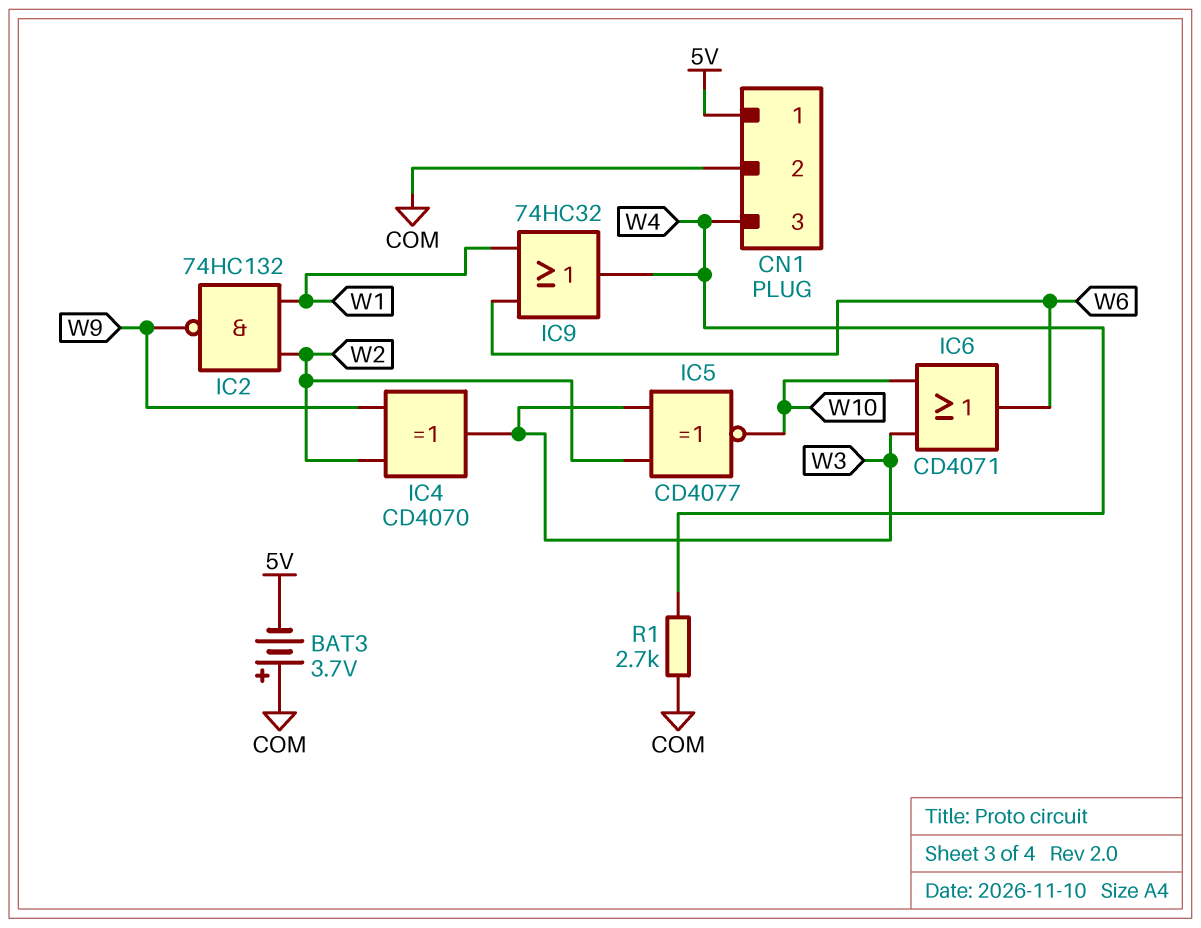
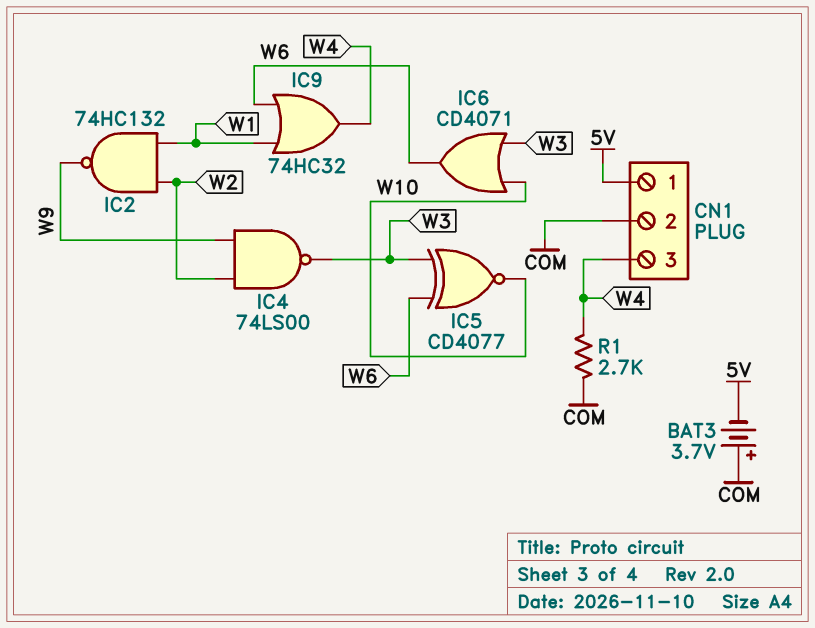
IC4: XOR CD4070 (in W2, in W9, out W3) -> NAND 74LS00 (in W2, in W9, out W3)
IC5: XNOR CD4077 (in W2, in W3, out W10) -> XNOR CD4077 (in W3, in W6, out W10)

